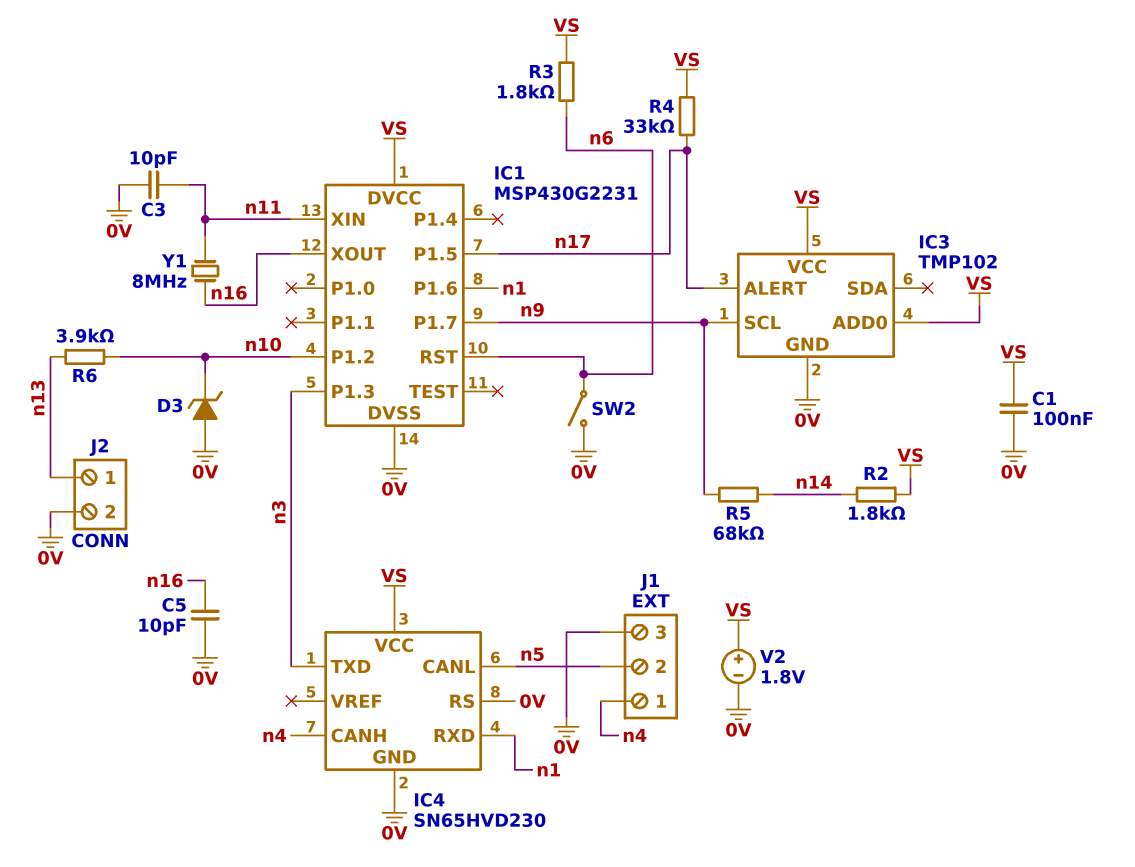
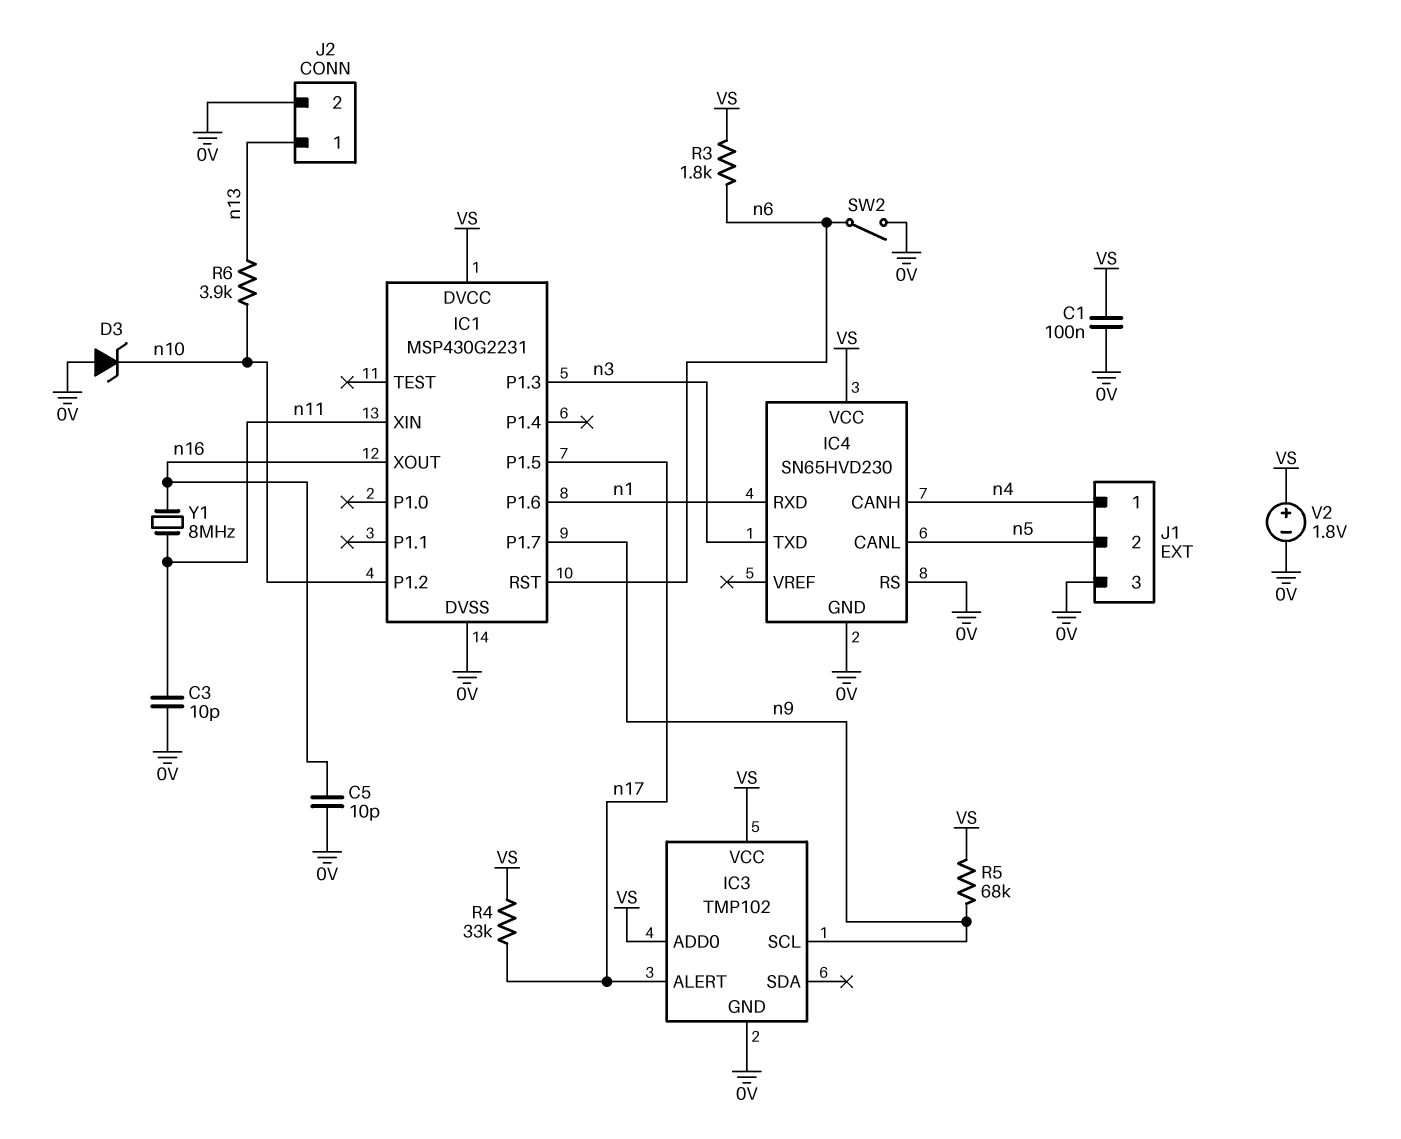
R2: 1.8k (VS, n14) -> none
R5: 68k (n9, n14) -> 68k (VS, n9)

